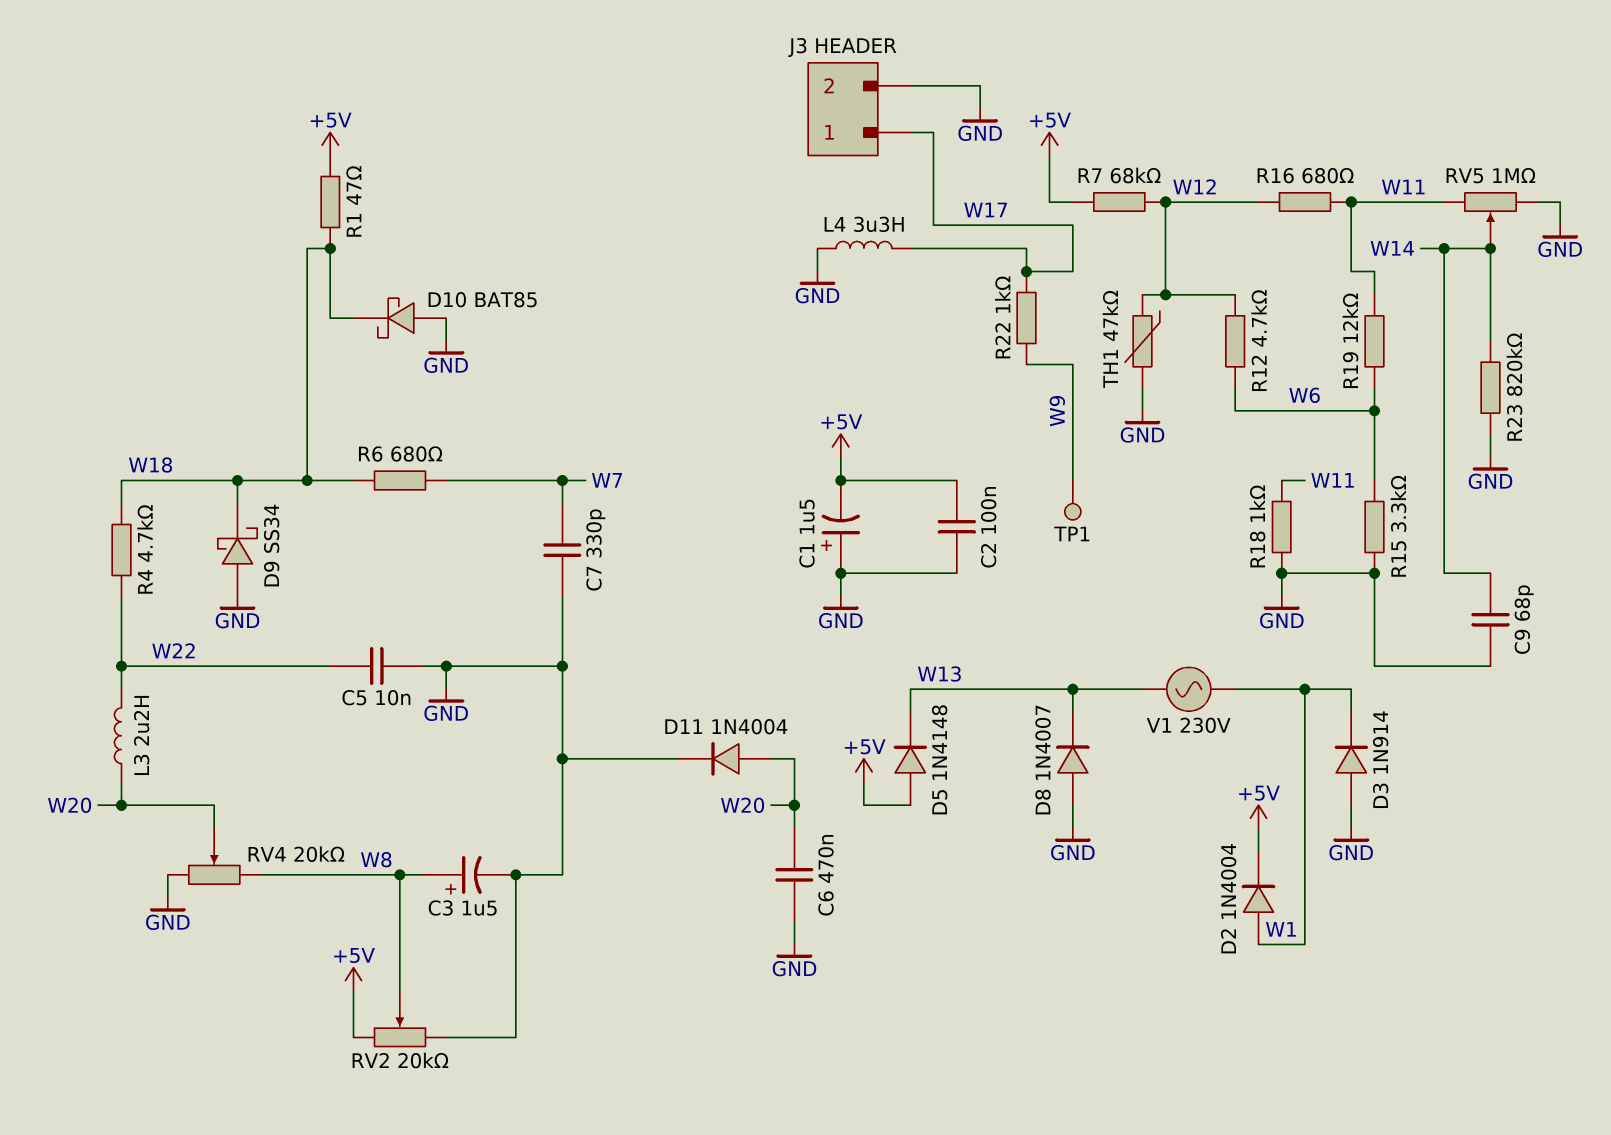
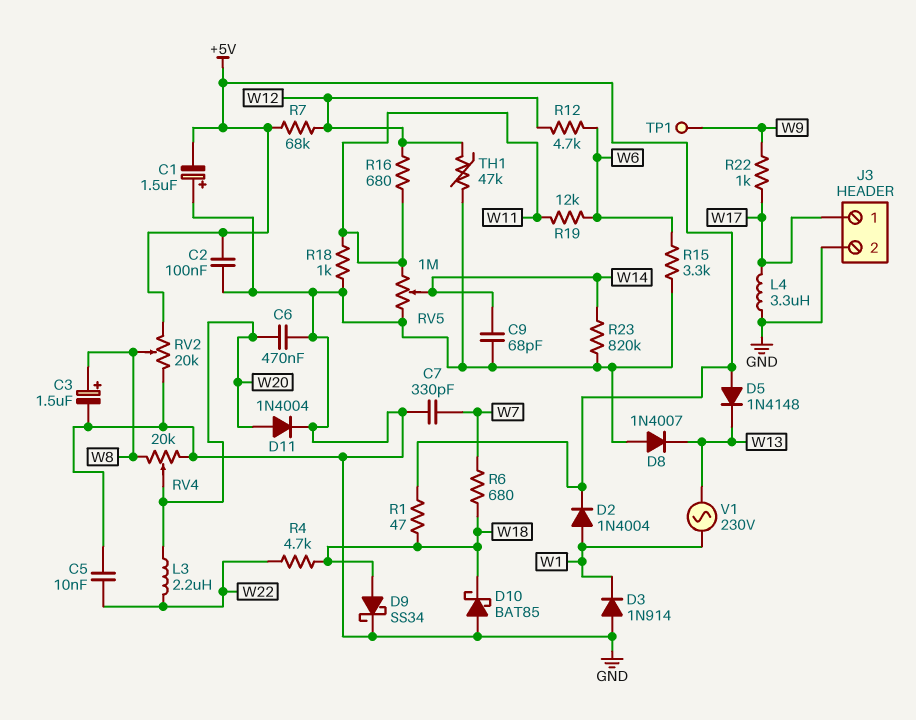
D9: schottky SS34 (A GND, K W18) -> schottky SS34 (A W18, K GND)

